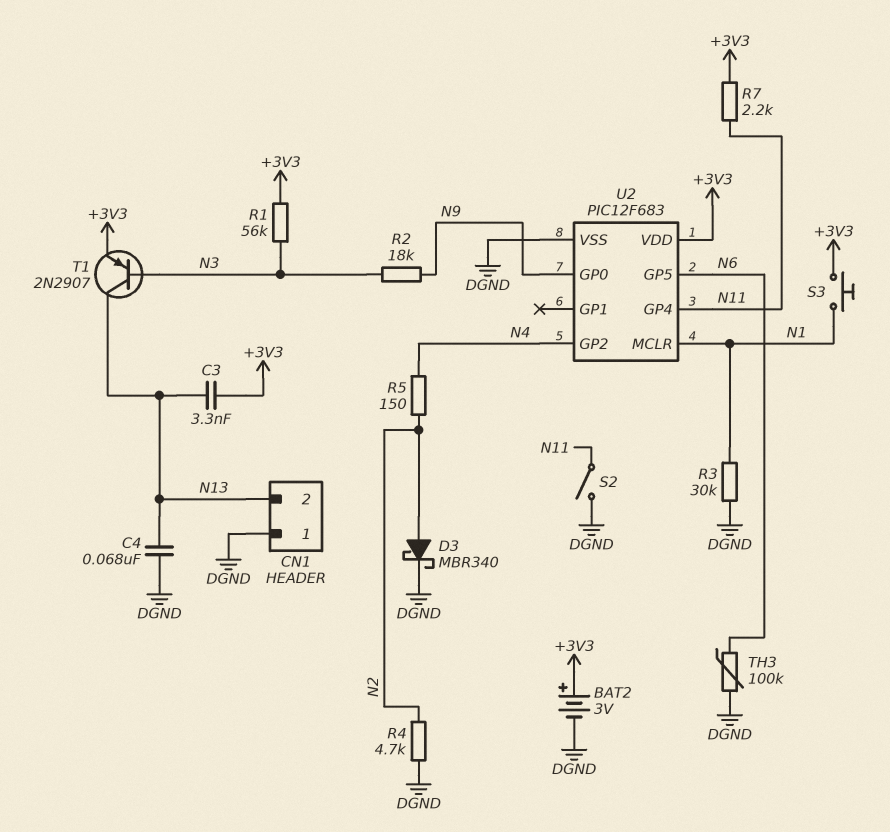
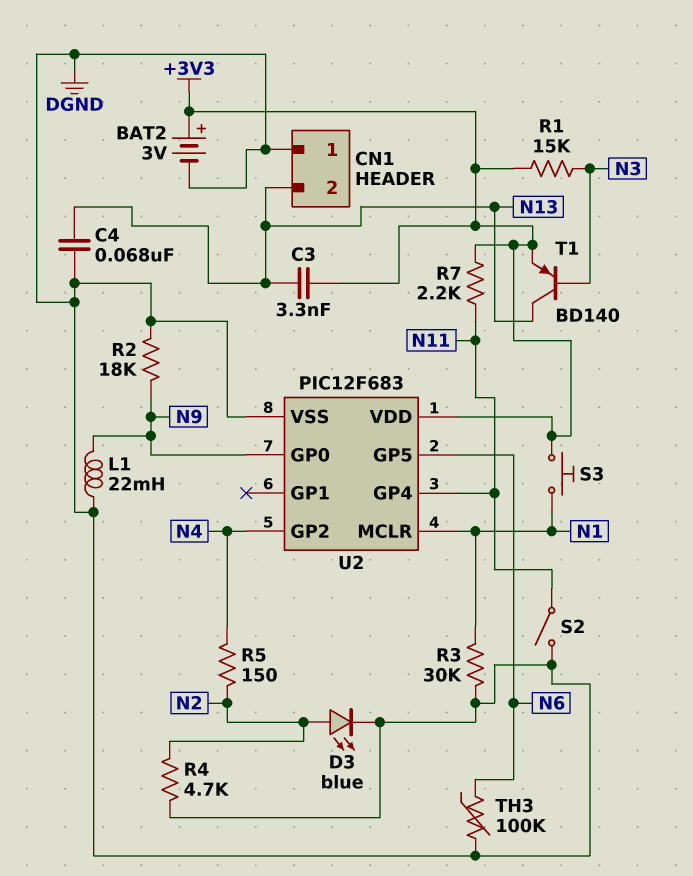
D3: schottky MBR340 (A N2, K DGND) -> LED blue (A N2, K DGND)
L1: none -> 22mH (DGND, N9)
R1: 56k (+3V3, N3) -> 15k (+3V3, N3)
R2: 18k (N3, N9) -> 18k (DGND, N9)
T1: PNP 2N2907 (B N3, C N13, E +3V3) -> PNP BD140 (B N3, C N13, E +3V3)

